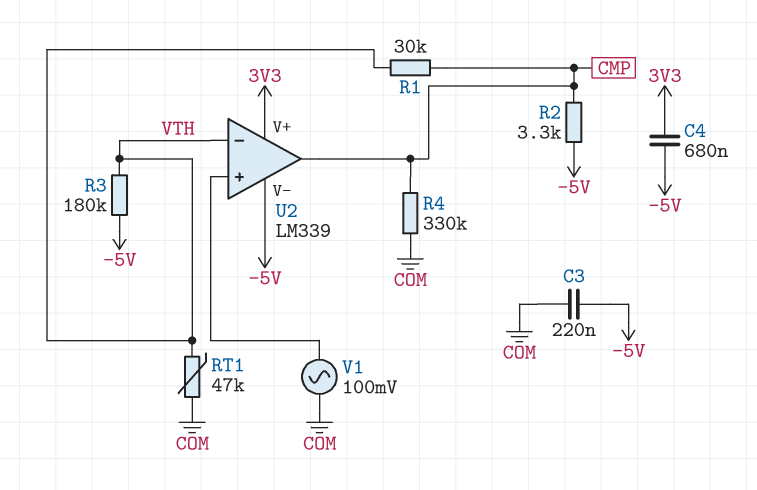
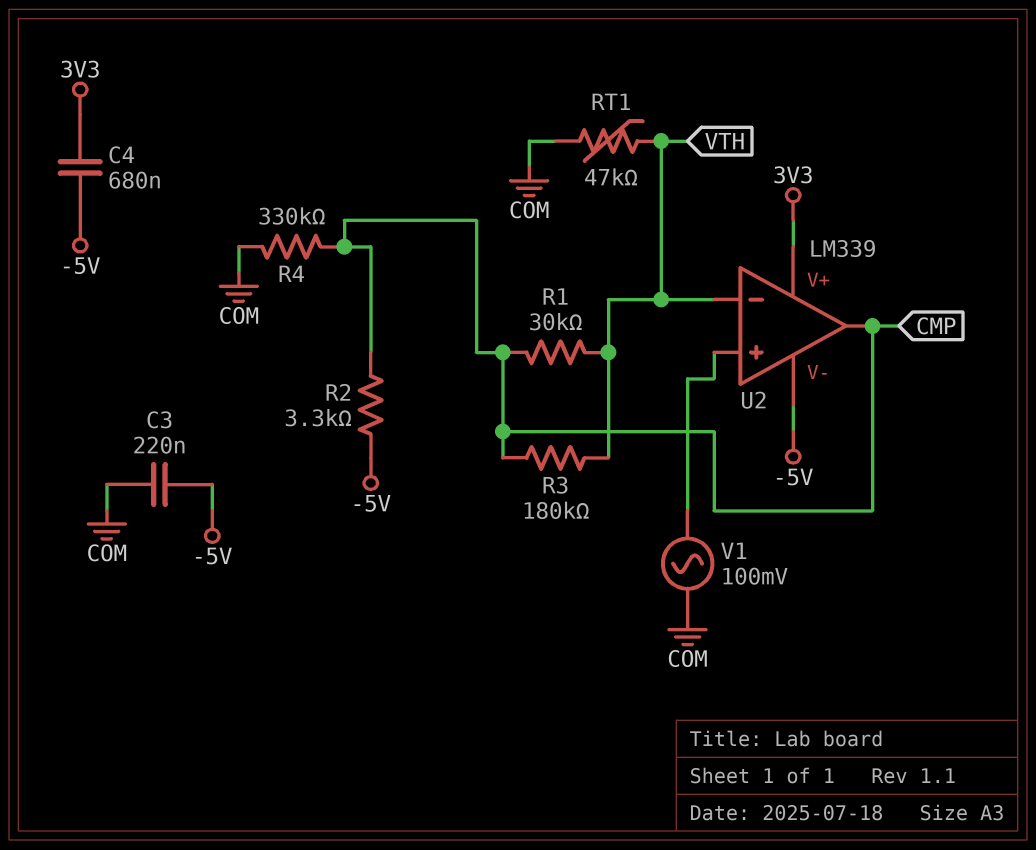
R3: 180k (-5V, VTH) -> 180k (CMP, VTH)

